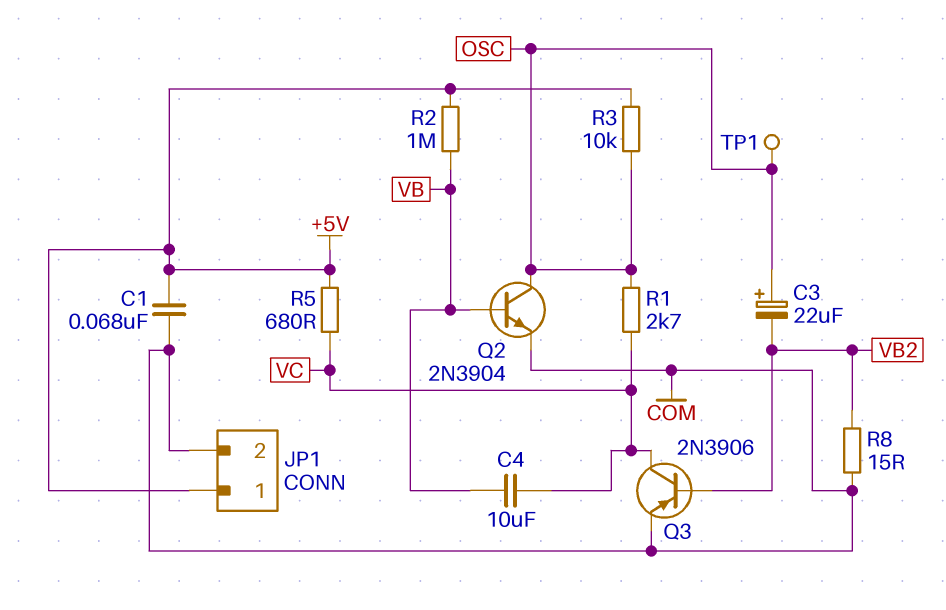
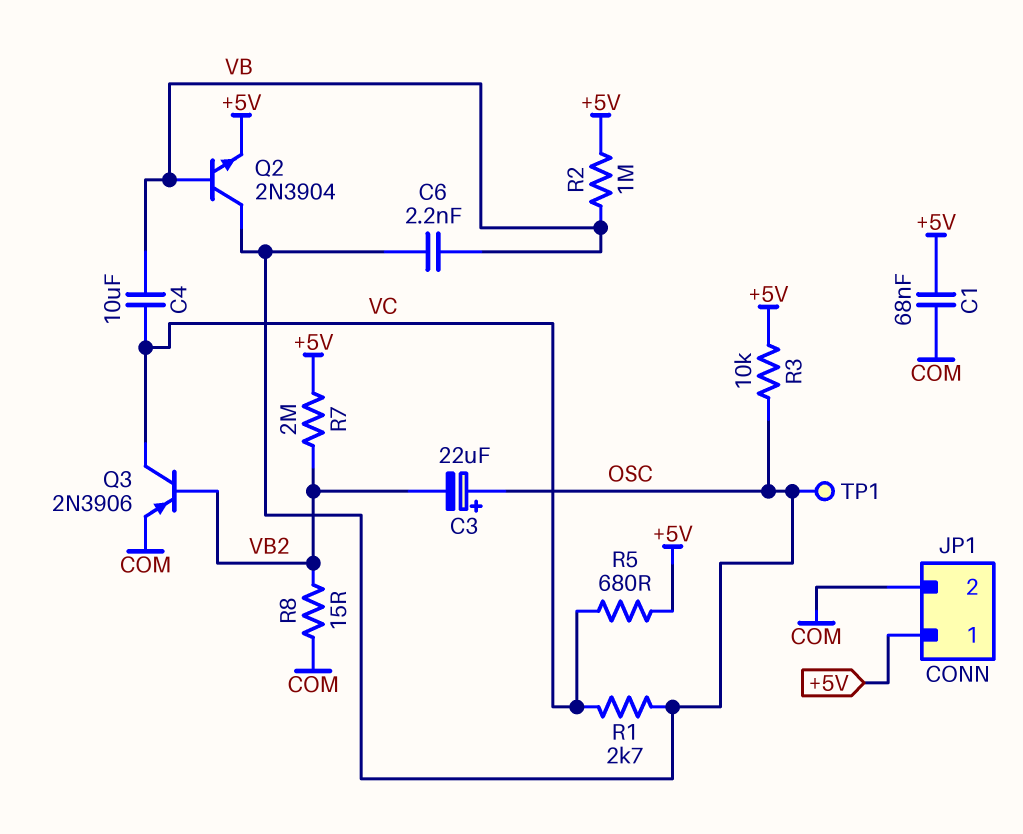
C6: none -> 2.2nF (OSC, VB)
Q2: NPN 2N3904 (B VB, C OSC, E COM) -> NPN 2N3904 (B VB, C OSC, E +5V)
R7: none -> 2M (+5V, VB2)

